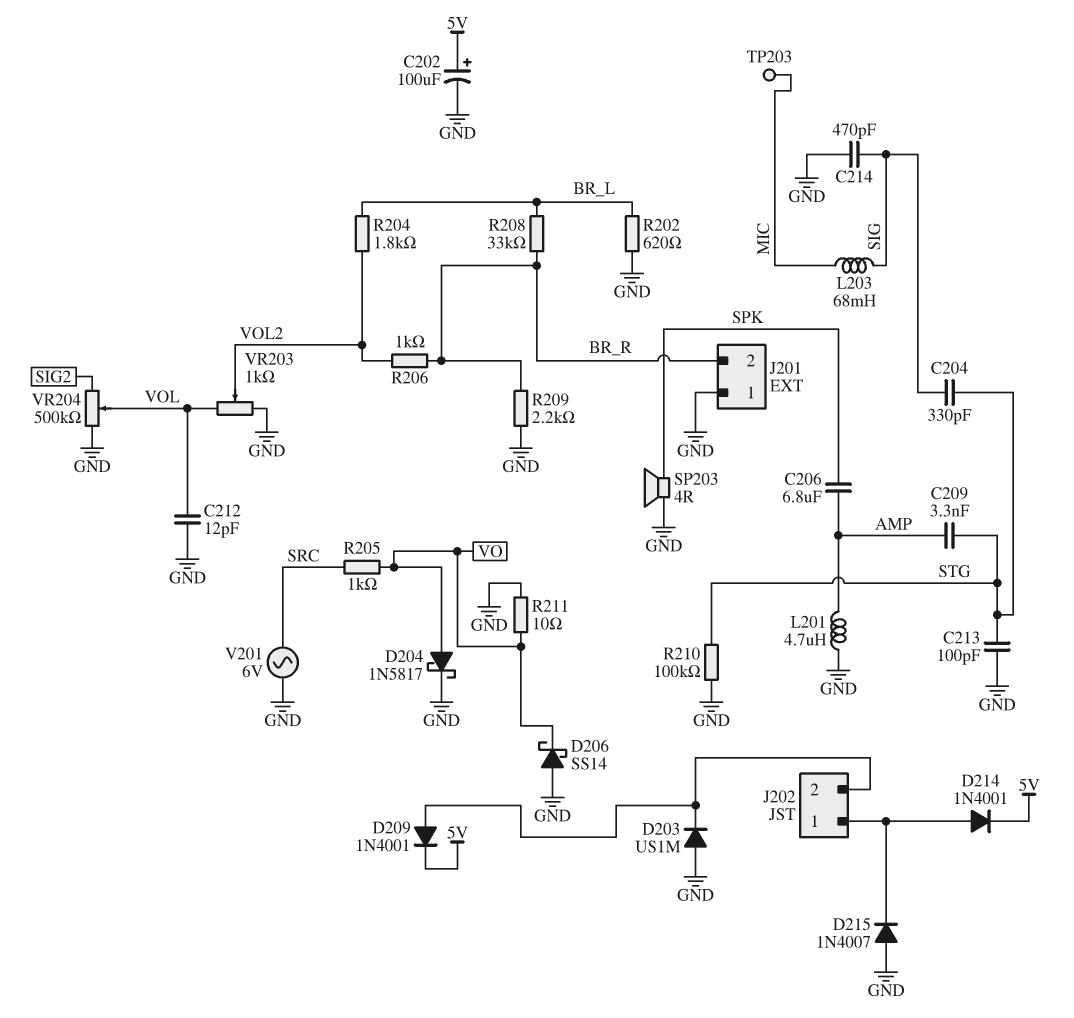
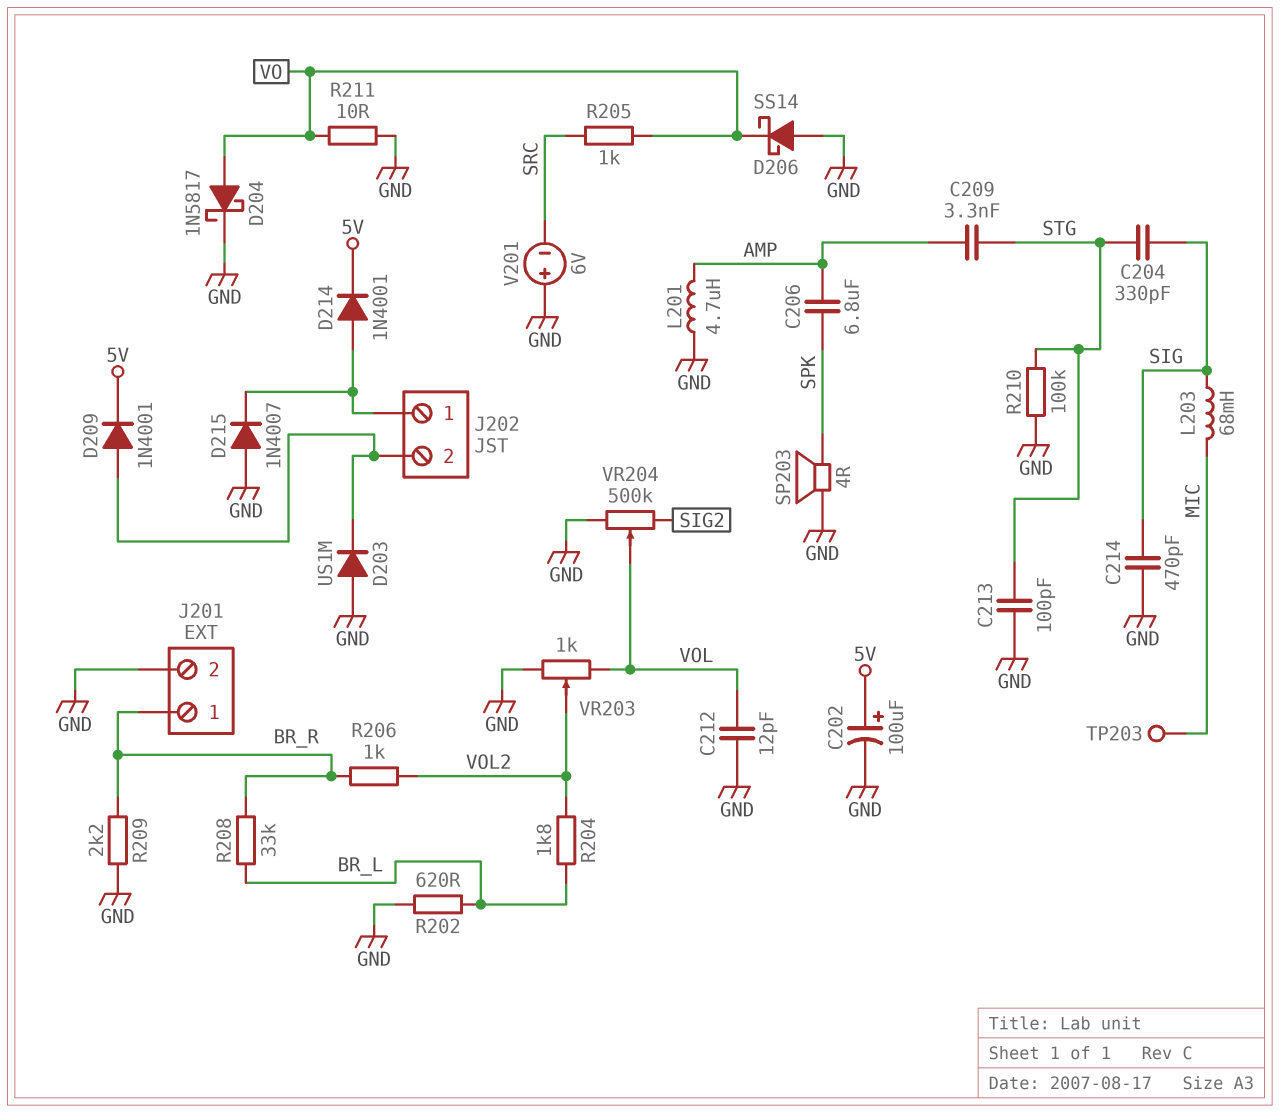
J201 pin 1: GND -> BR_R
J201 pin 2: BR_R -> GND
V201: AC 6V (GND, SRC) -> 6V (plus GND, minus SRC)

